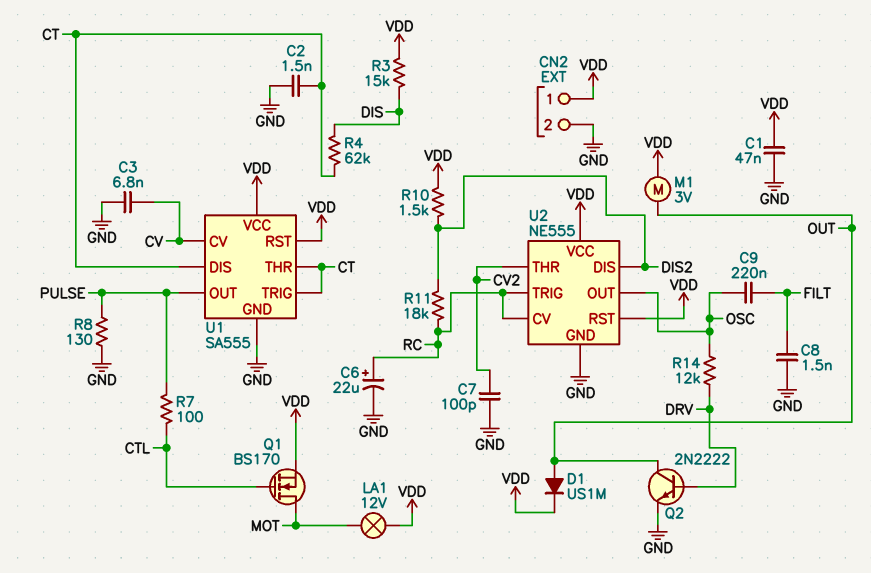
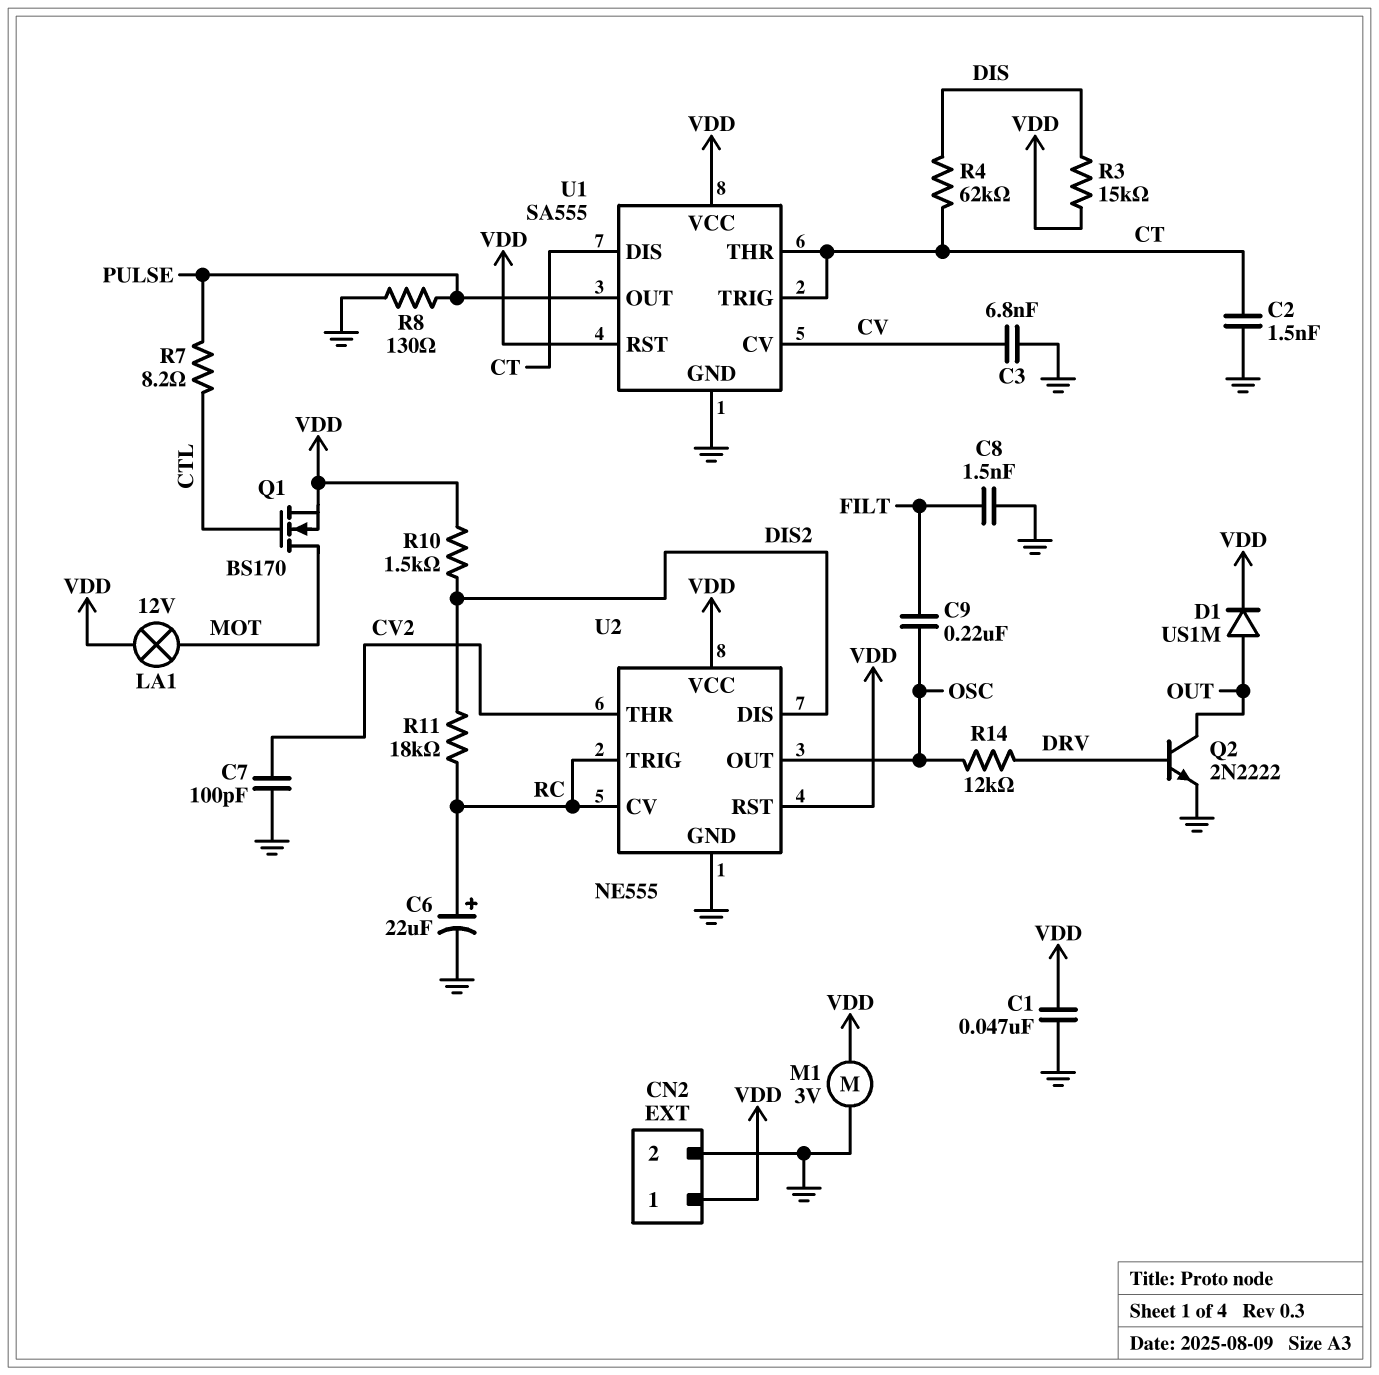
M1: motor 3V (OUT, VDD) -> motor 3V (GND, VDD)
R7: 100 (CTL, PULSE) -> 8.2 (CTL, PULSE)

